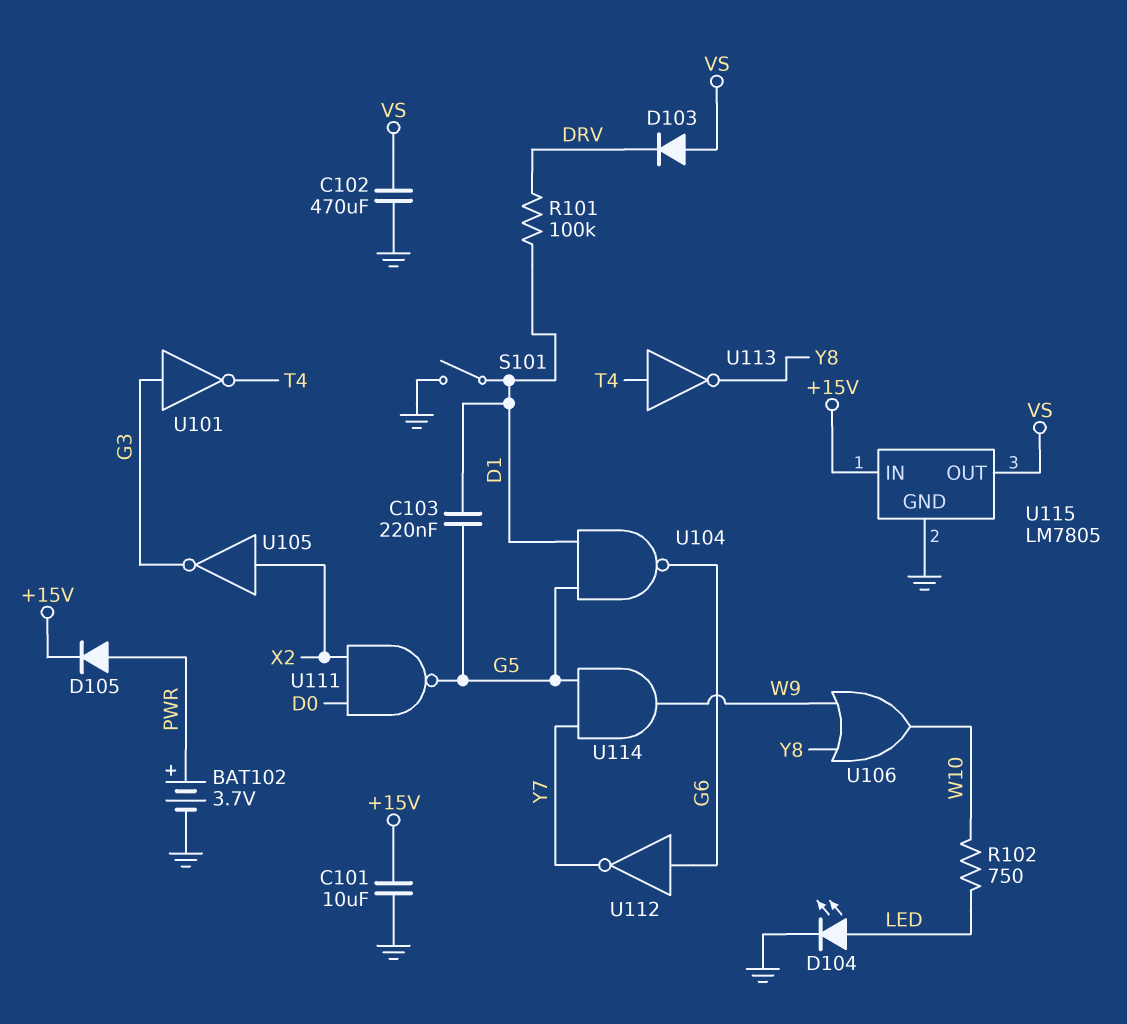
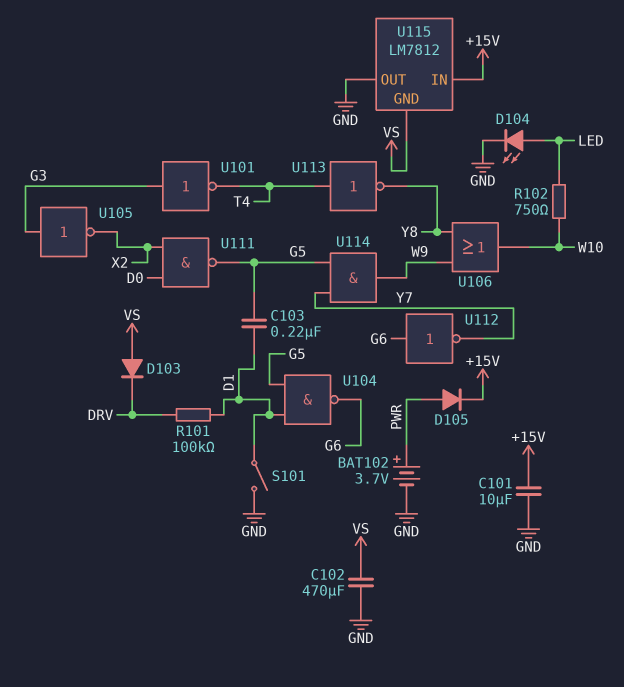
U105: NOT (in X2, out G3) -> NOT (in G3, out X2)
U115: LM7805 -> LM7812
U115 pin GND: GND -> VS
U115 pin OUT: VS -> GND

